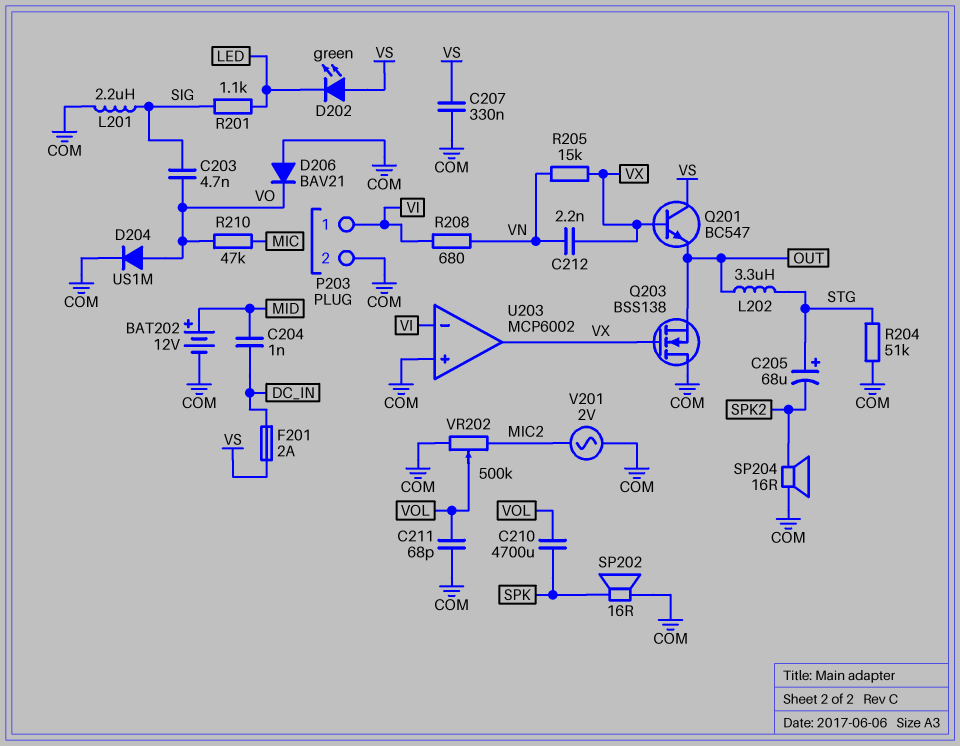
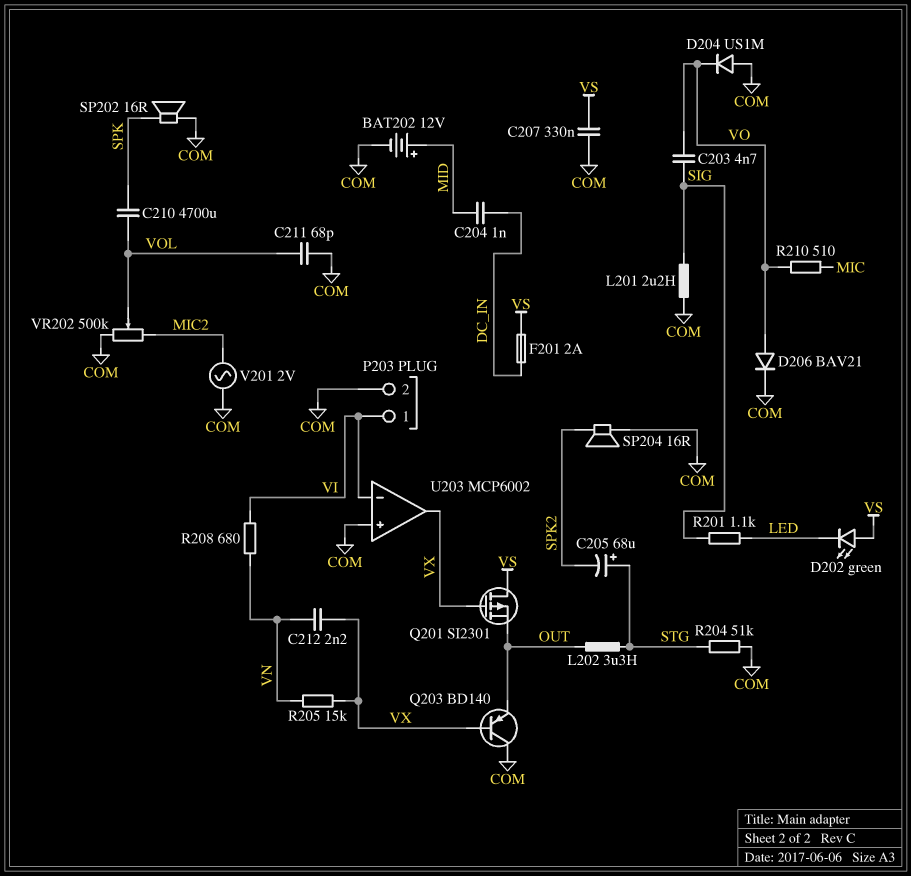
D204: diode US1M (A VO, K COM) -> diode US1M (A COM, K VO)
D206: diode BAV21 (A COM, K VO) -> diode BAV21 (A VO, K COM)
Q201: NPN BC547 (B VX, C VS, E OUT) -> PMOS SI2301 (G VX, D VS, S OUT)
Q203: NMOS BSS138 (G VX, D COM, S OUT) -> PNP BD140 (B VX, C COM, E OUT)
R210: 47k (MIC, VO) -> 510 (MIC, VO)

